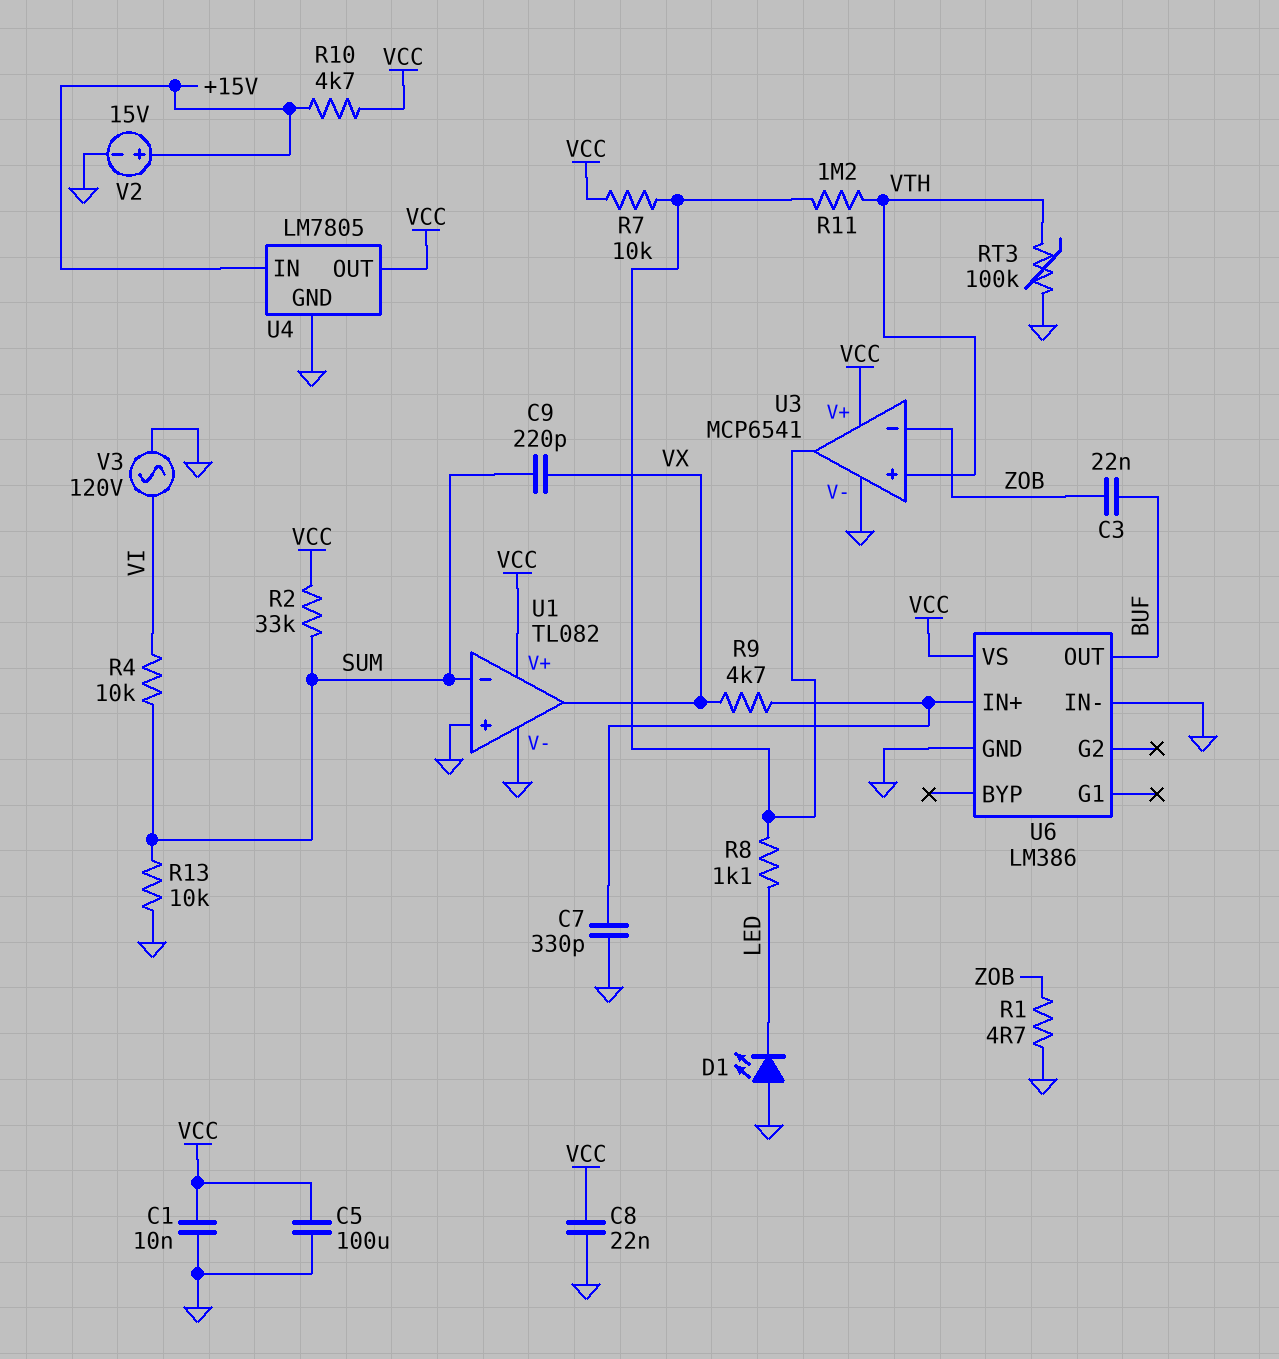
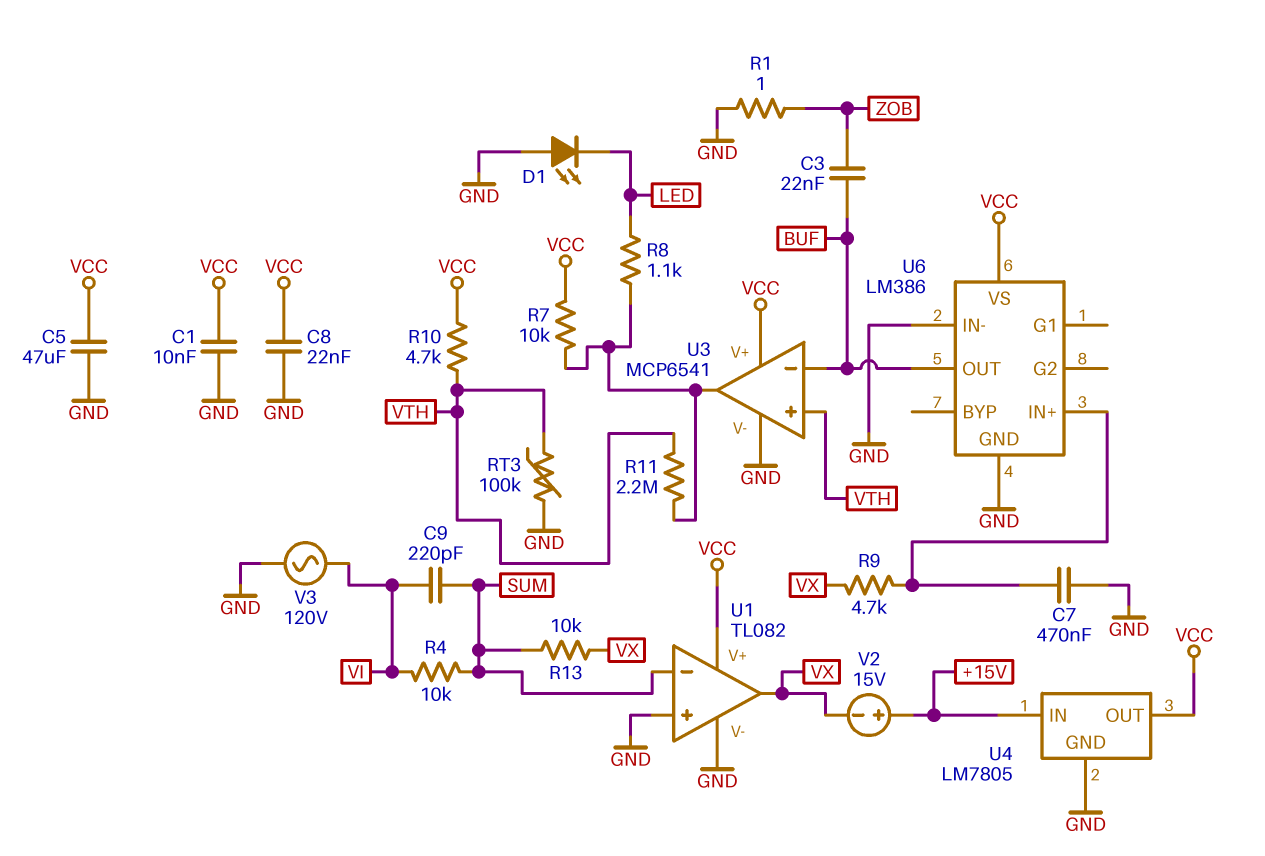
C5: 100uF (GND, VCC) -> 47uF (GND, VCC)
C7: 330pF (GND, U6/IN+) -> 470nF (GND, U6/IN+)
C9: 220pF (SUM, VX) -> 220pF (SUM, VI)
R1: 4.7 (GND, ZOB) -> 1 (GND, ZOB)
R2: 33k (SUM, VCC) -> none
R10: 4.7k (+15V, VCC) -> 4.7k (VCC, VTH)
R11: 1.2M (U3/out, VTH) -> 2.2M (U3/out, VTH)
R13: 10k (GND, SUM) -> 10k (SUM, VX)
U3 pin in-: ZOB -> BUF
V2: 15V (plus +15V, minus GND) -> 15V (plus +15V, minus VX)

